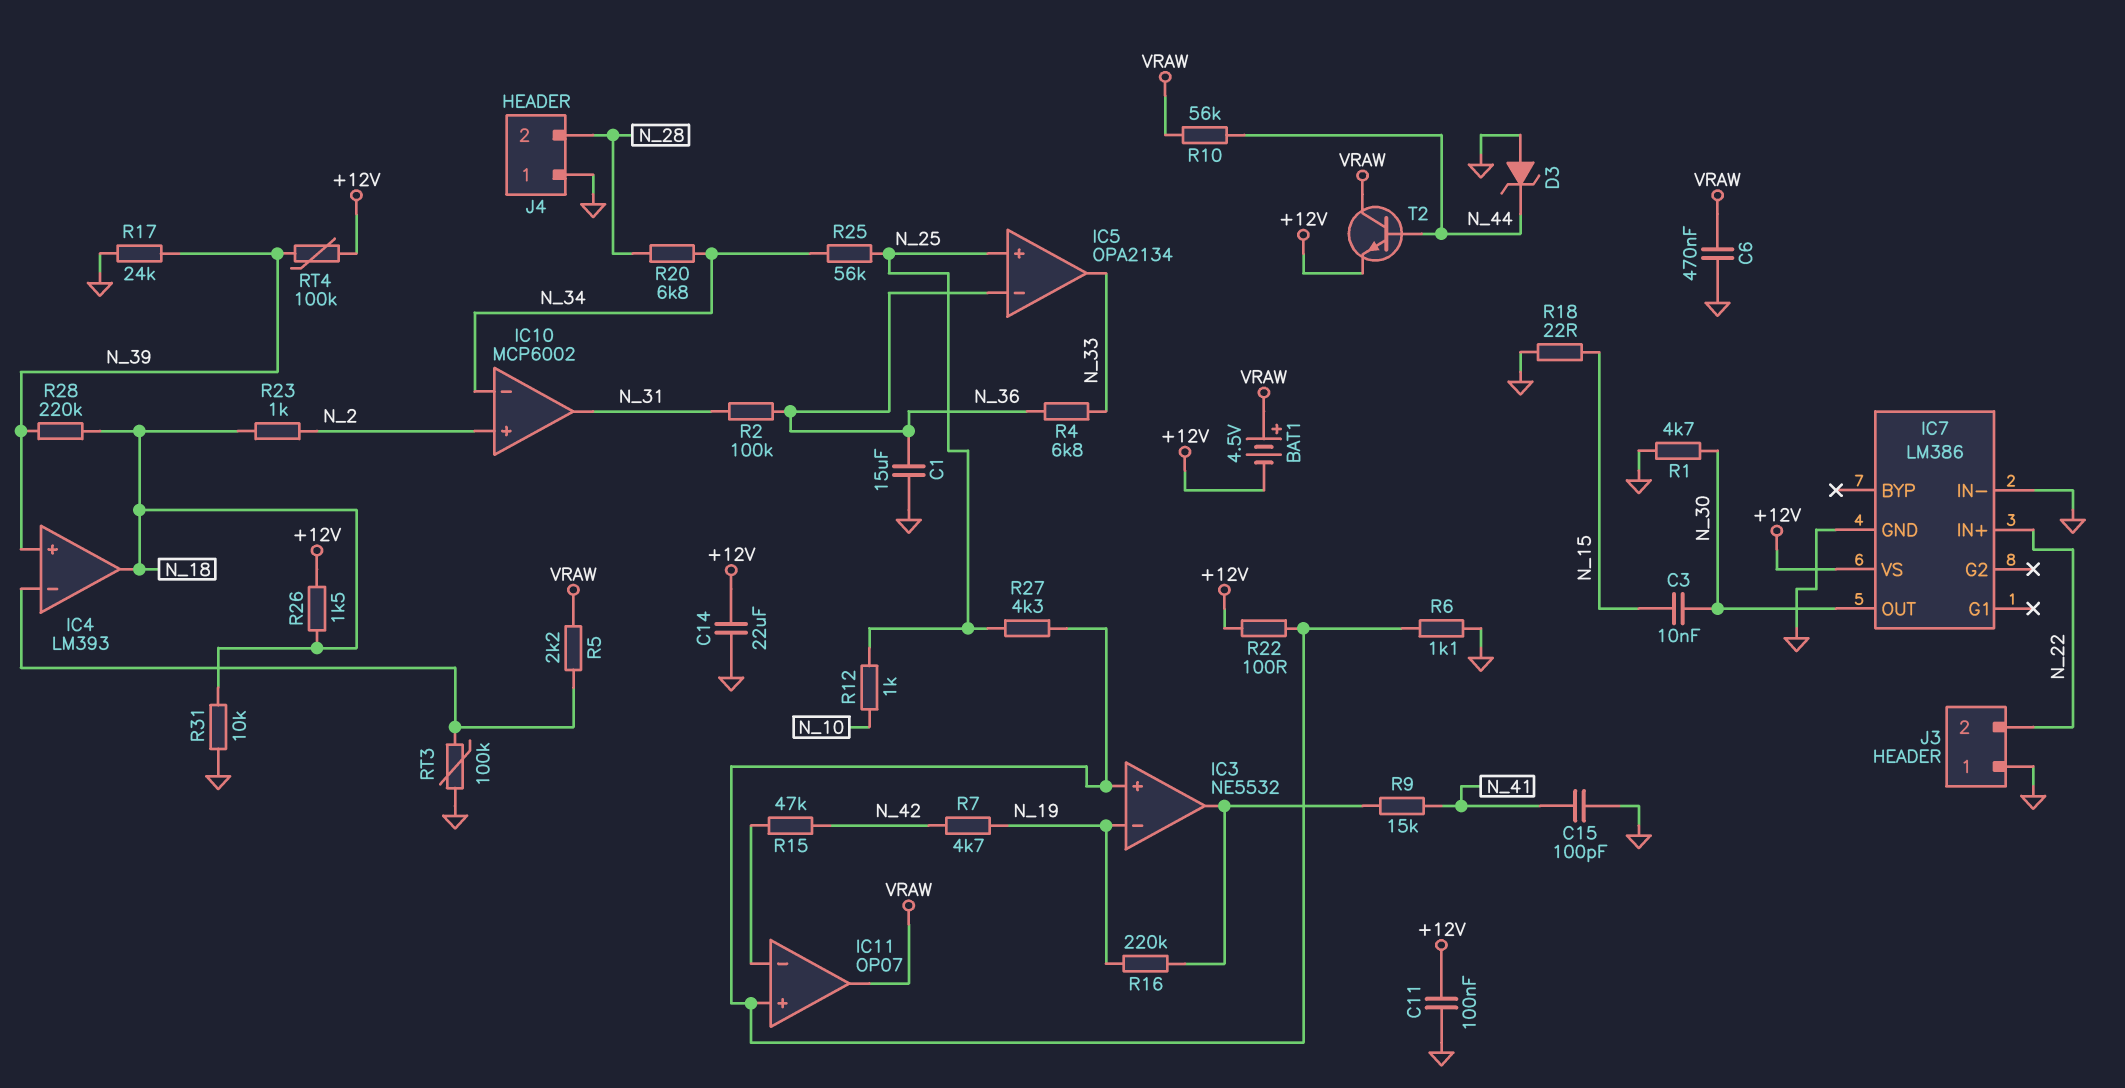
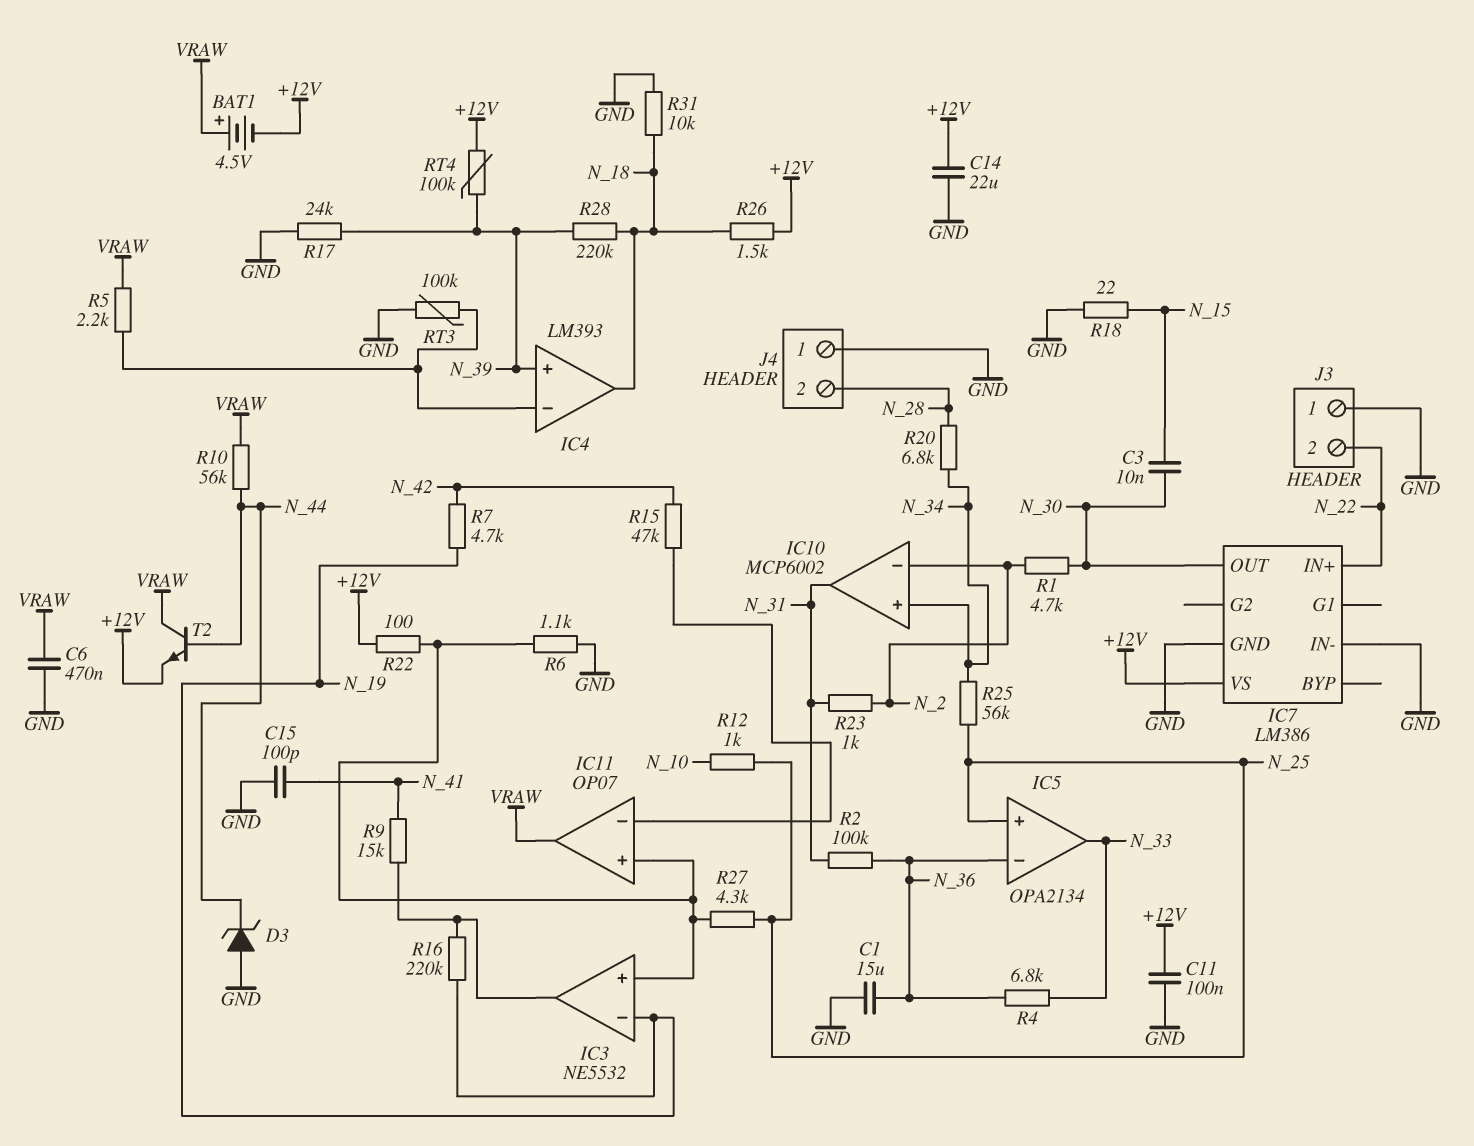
IC10 pin in+: N_2 -> N_34
IC10 pin in-: N_34 -> N_2
R1: 4.7k (GND, N_30) -> 4.7k (N_2, N_30)
R23: 1k (N_2, N_18) -> 1k (N_2, N_31)

